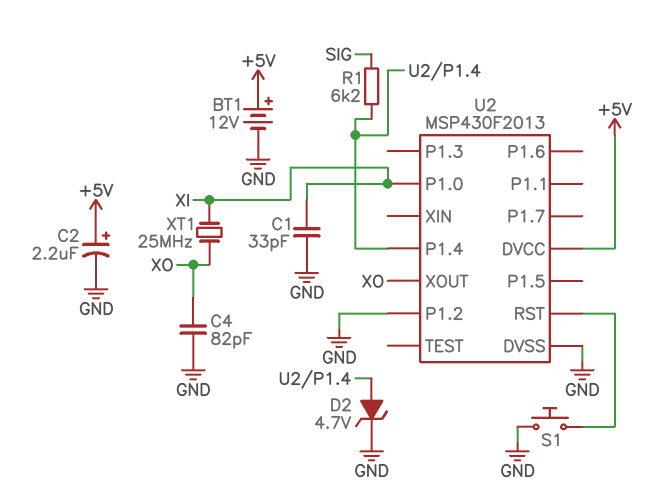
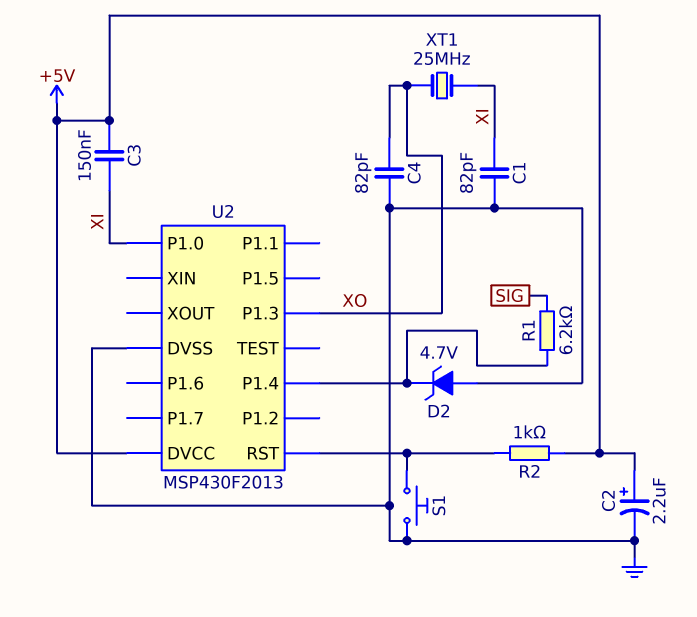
BT1: 12V (plus +5V, minus GND) -> none
C1: 33pF (GND, XI) -> 82pF (GND, XI)
C3: none -> 150nF (+5V, XI)
D2: zener 4.7V (A U2/P1.4, K GND) -> zener 4.7V (A GND, K U2/P1.4)
R2: none -> 1k (+5V, U2/RST)
U2 pin P1.2: GND -> none
U2 pin P1.3: none -> XO
U2 pin XOUT: XO -> none

